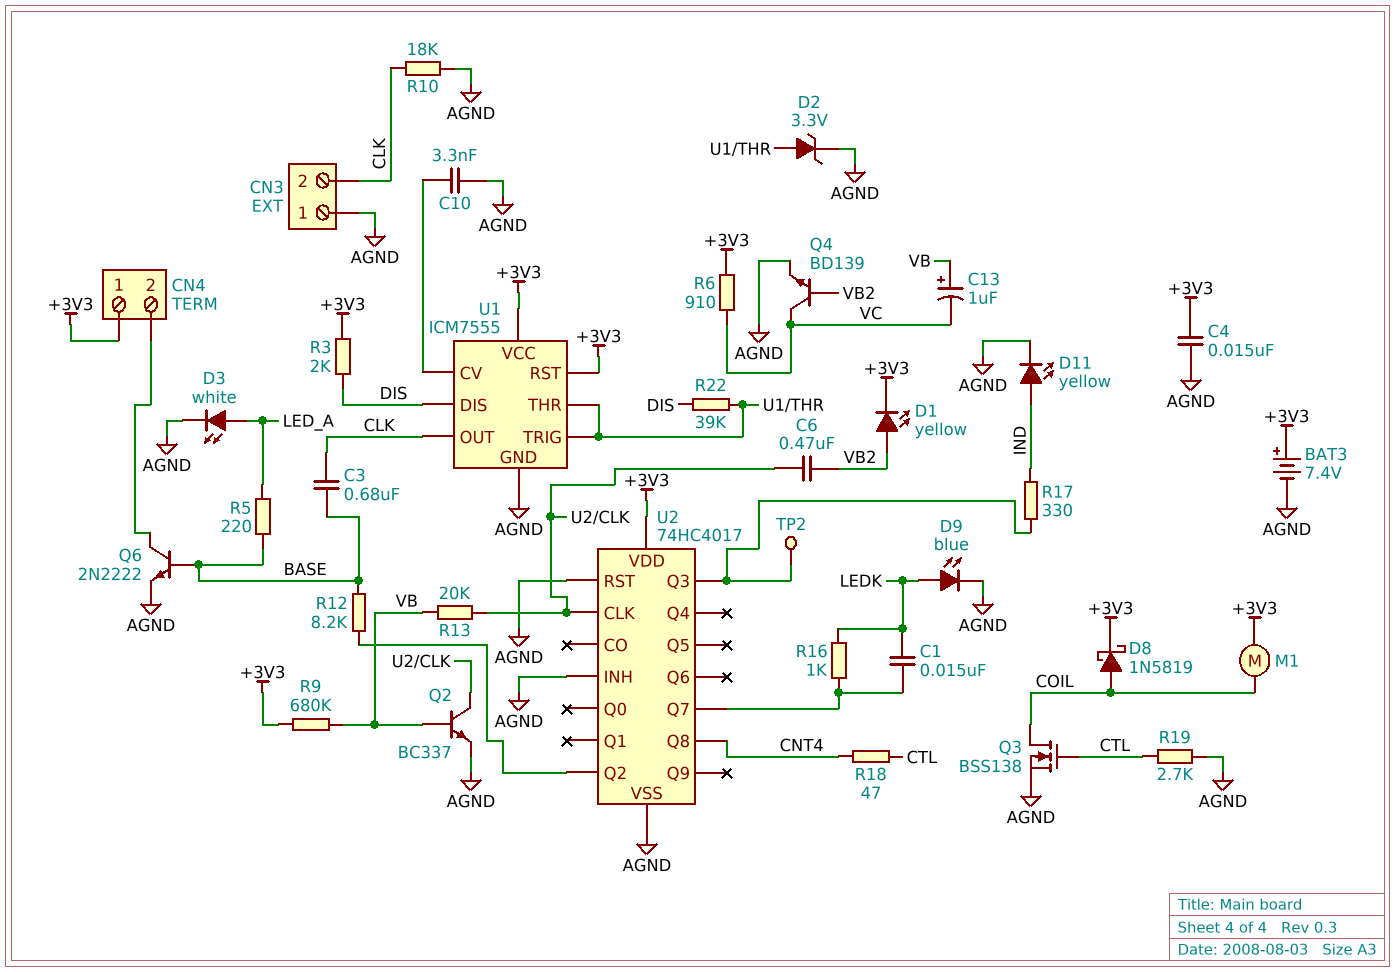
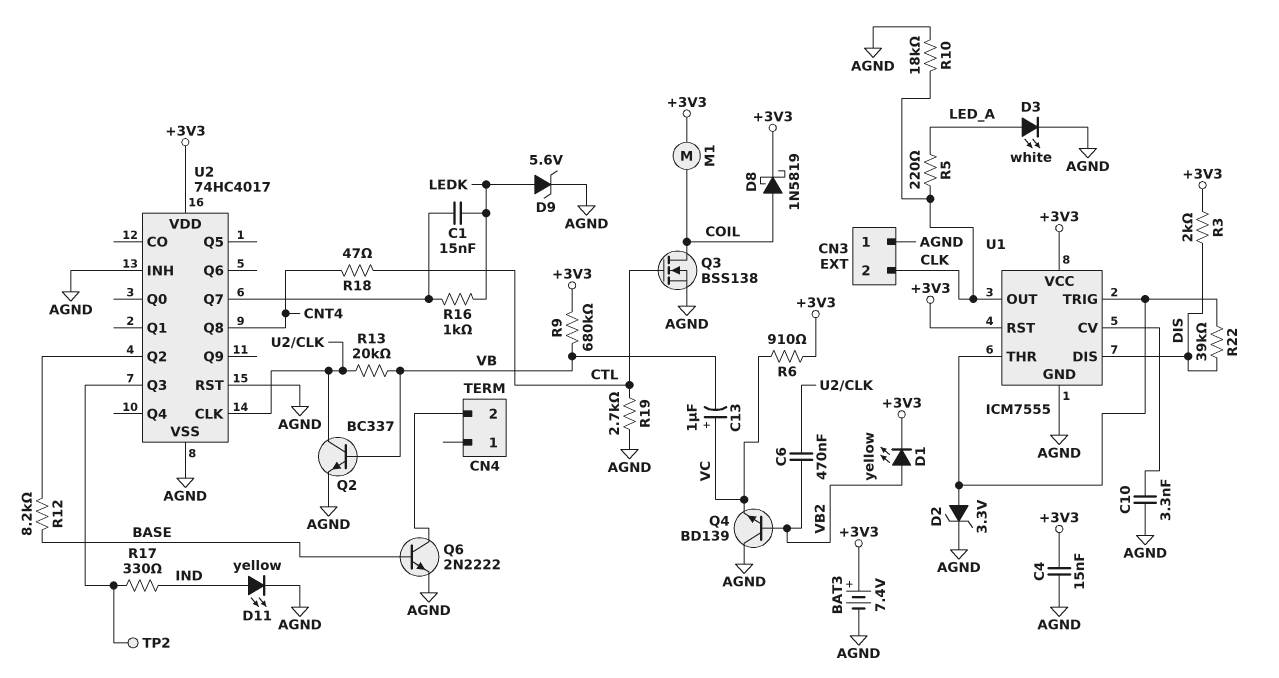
C3: 680nF (BASE, CLK) -> none
C13: 1uF (plus VB, minus VC) -> 1uF (plus VC, minus VB)
CN4 pin 1: +3V3 -> none
D9: LED blue (A LEDK, K AGND) -> zener 5.6V (A LEDK, K AGND)
Q4: NPN BD139 (B VB2, C VC, E AGND) -> NPN BD139 (B VB2, C AGND, E VC)
R5: 220 (BASE, LED_A) -> 220 (CLK, LED_A)

